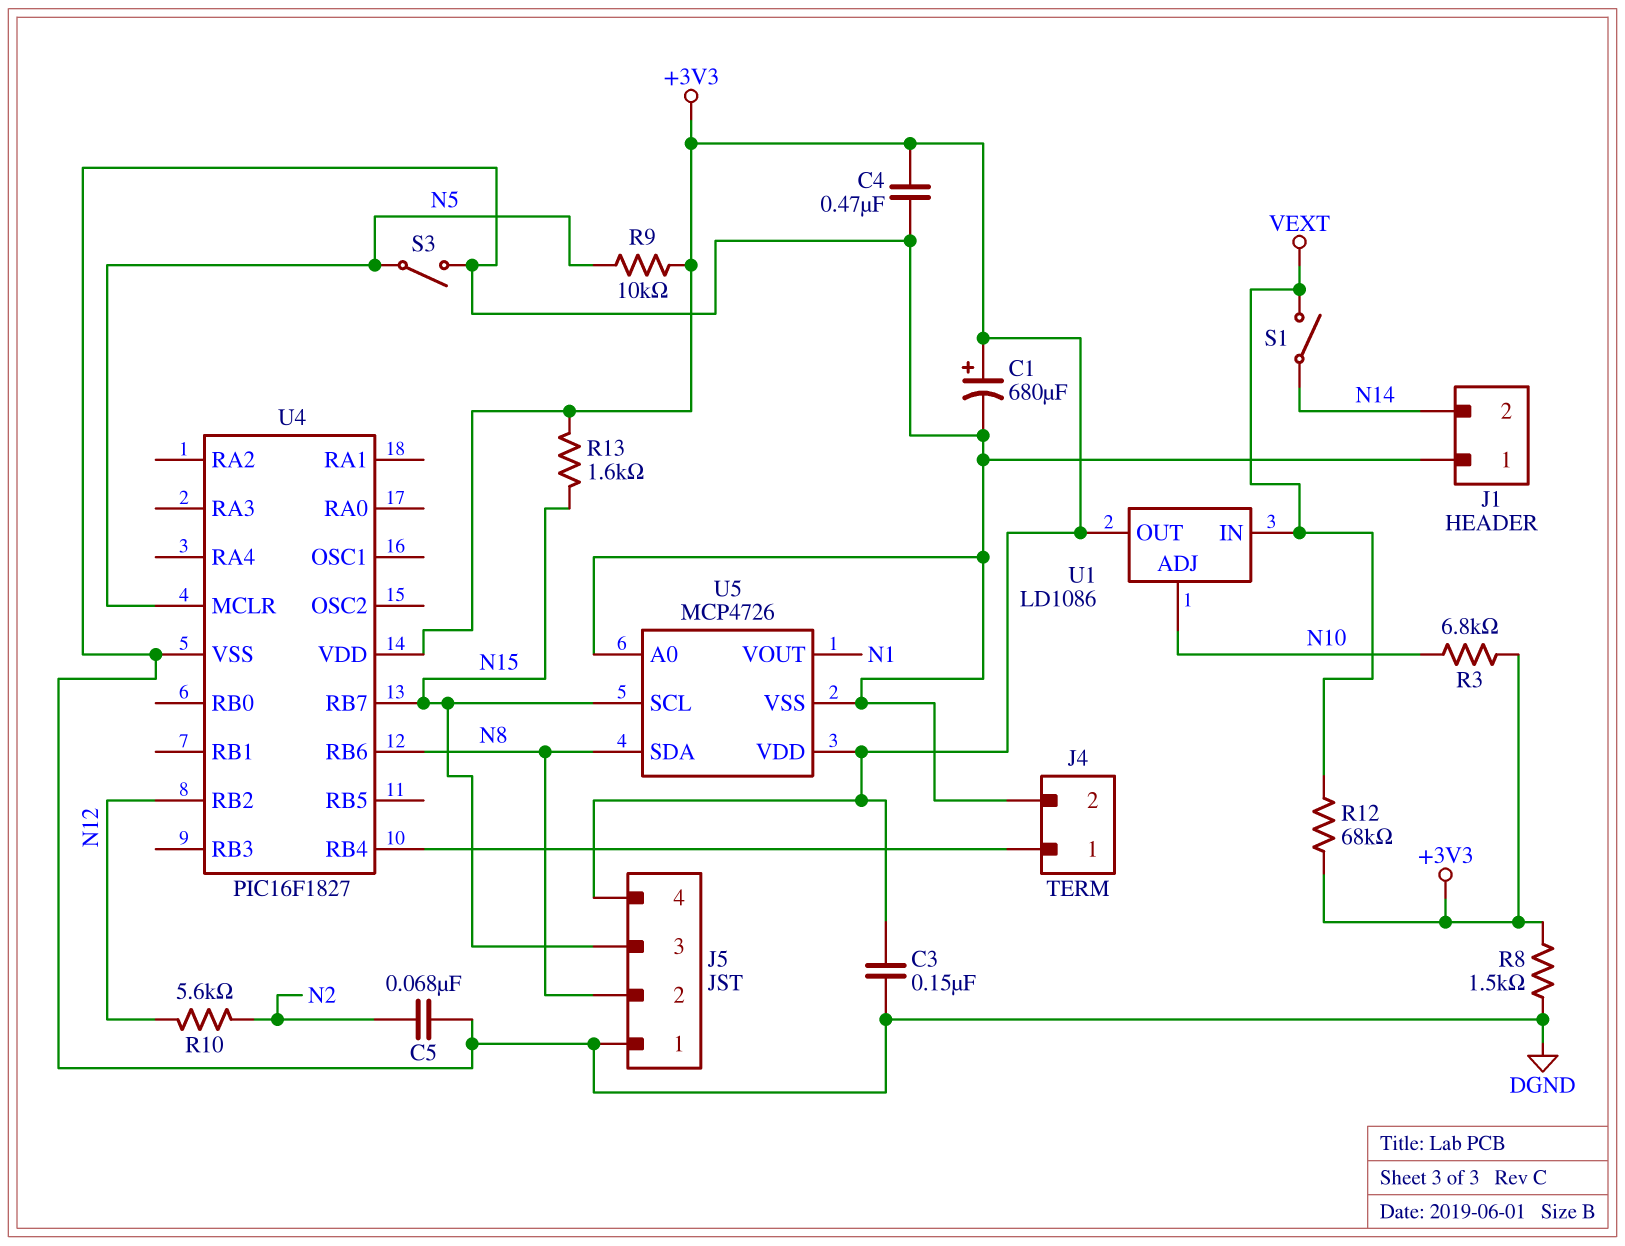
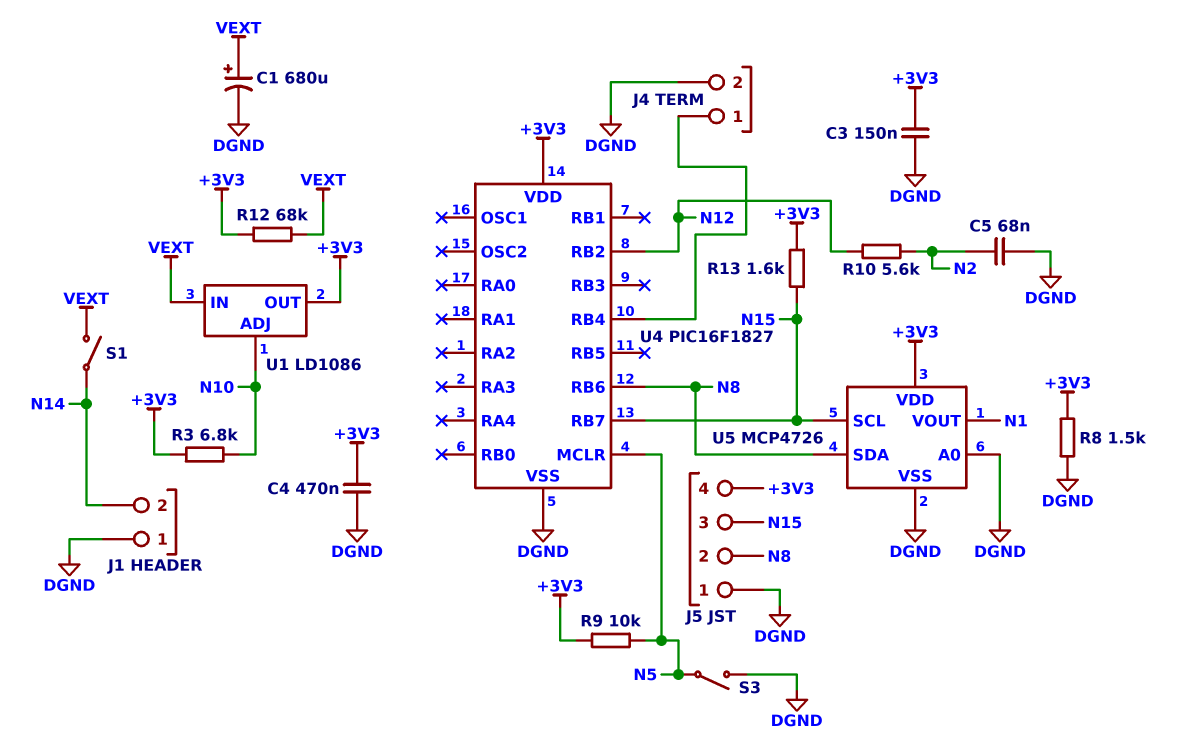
C1: 680uF (plus +3V3, minus DGND) -> 680uF (plus VEXT, minus DGND)

